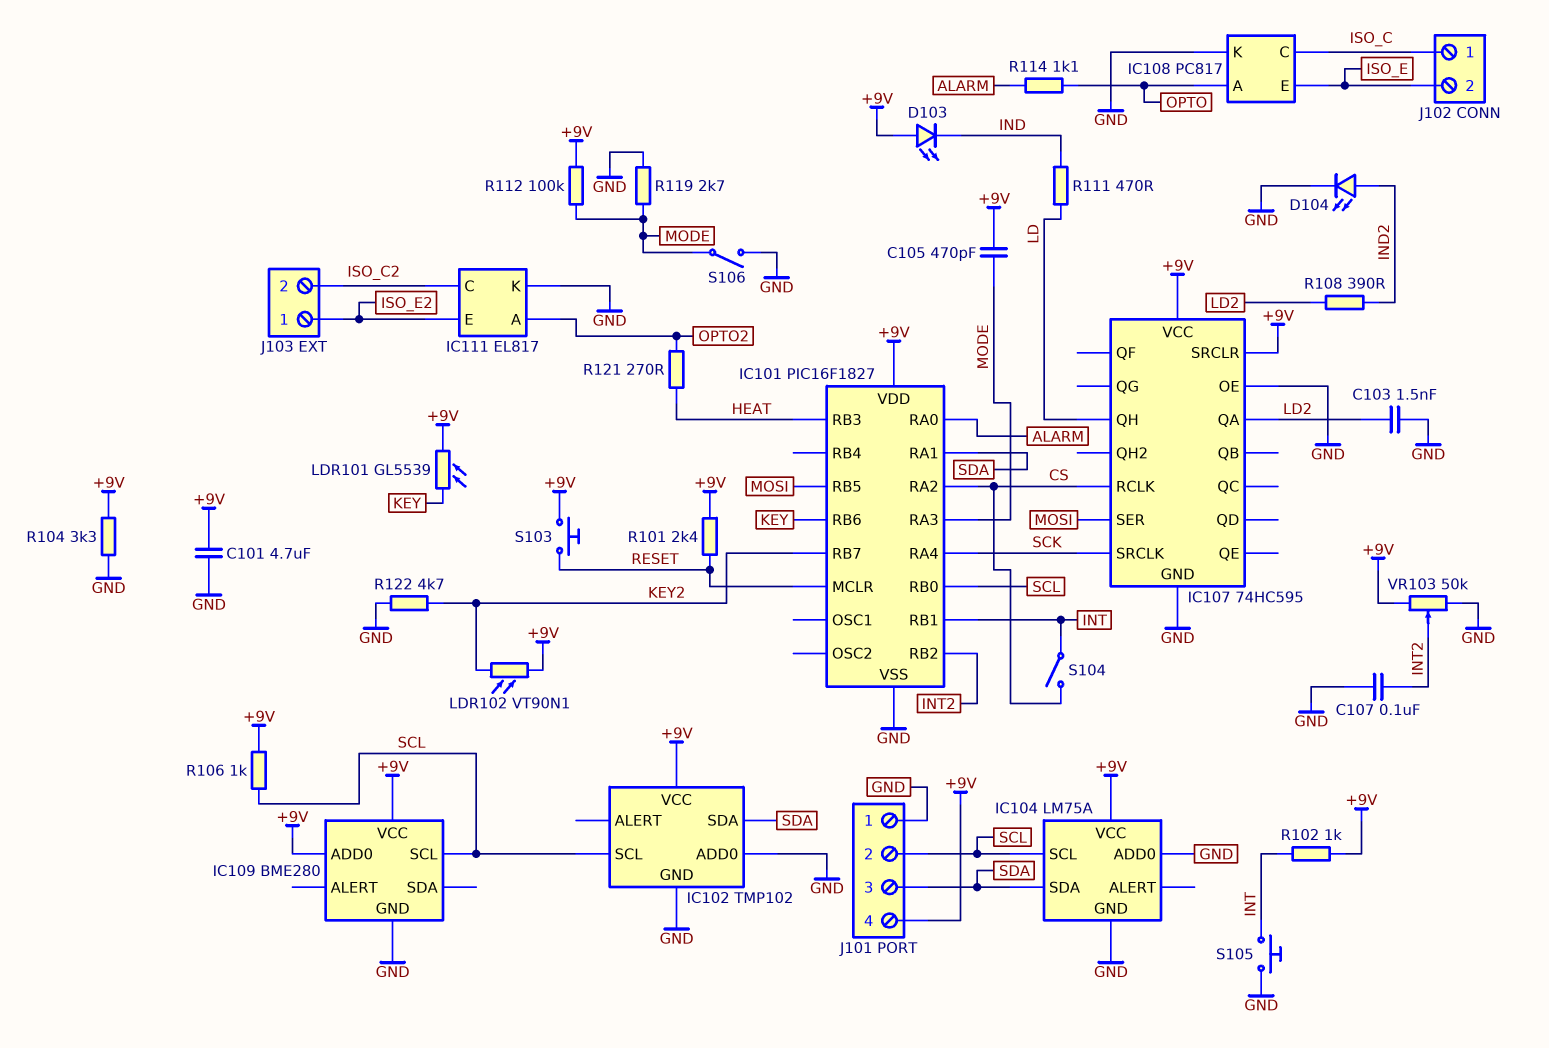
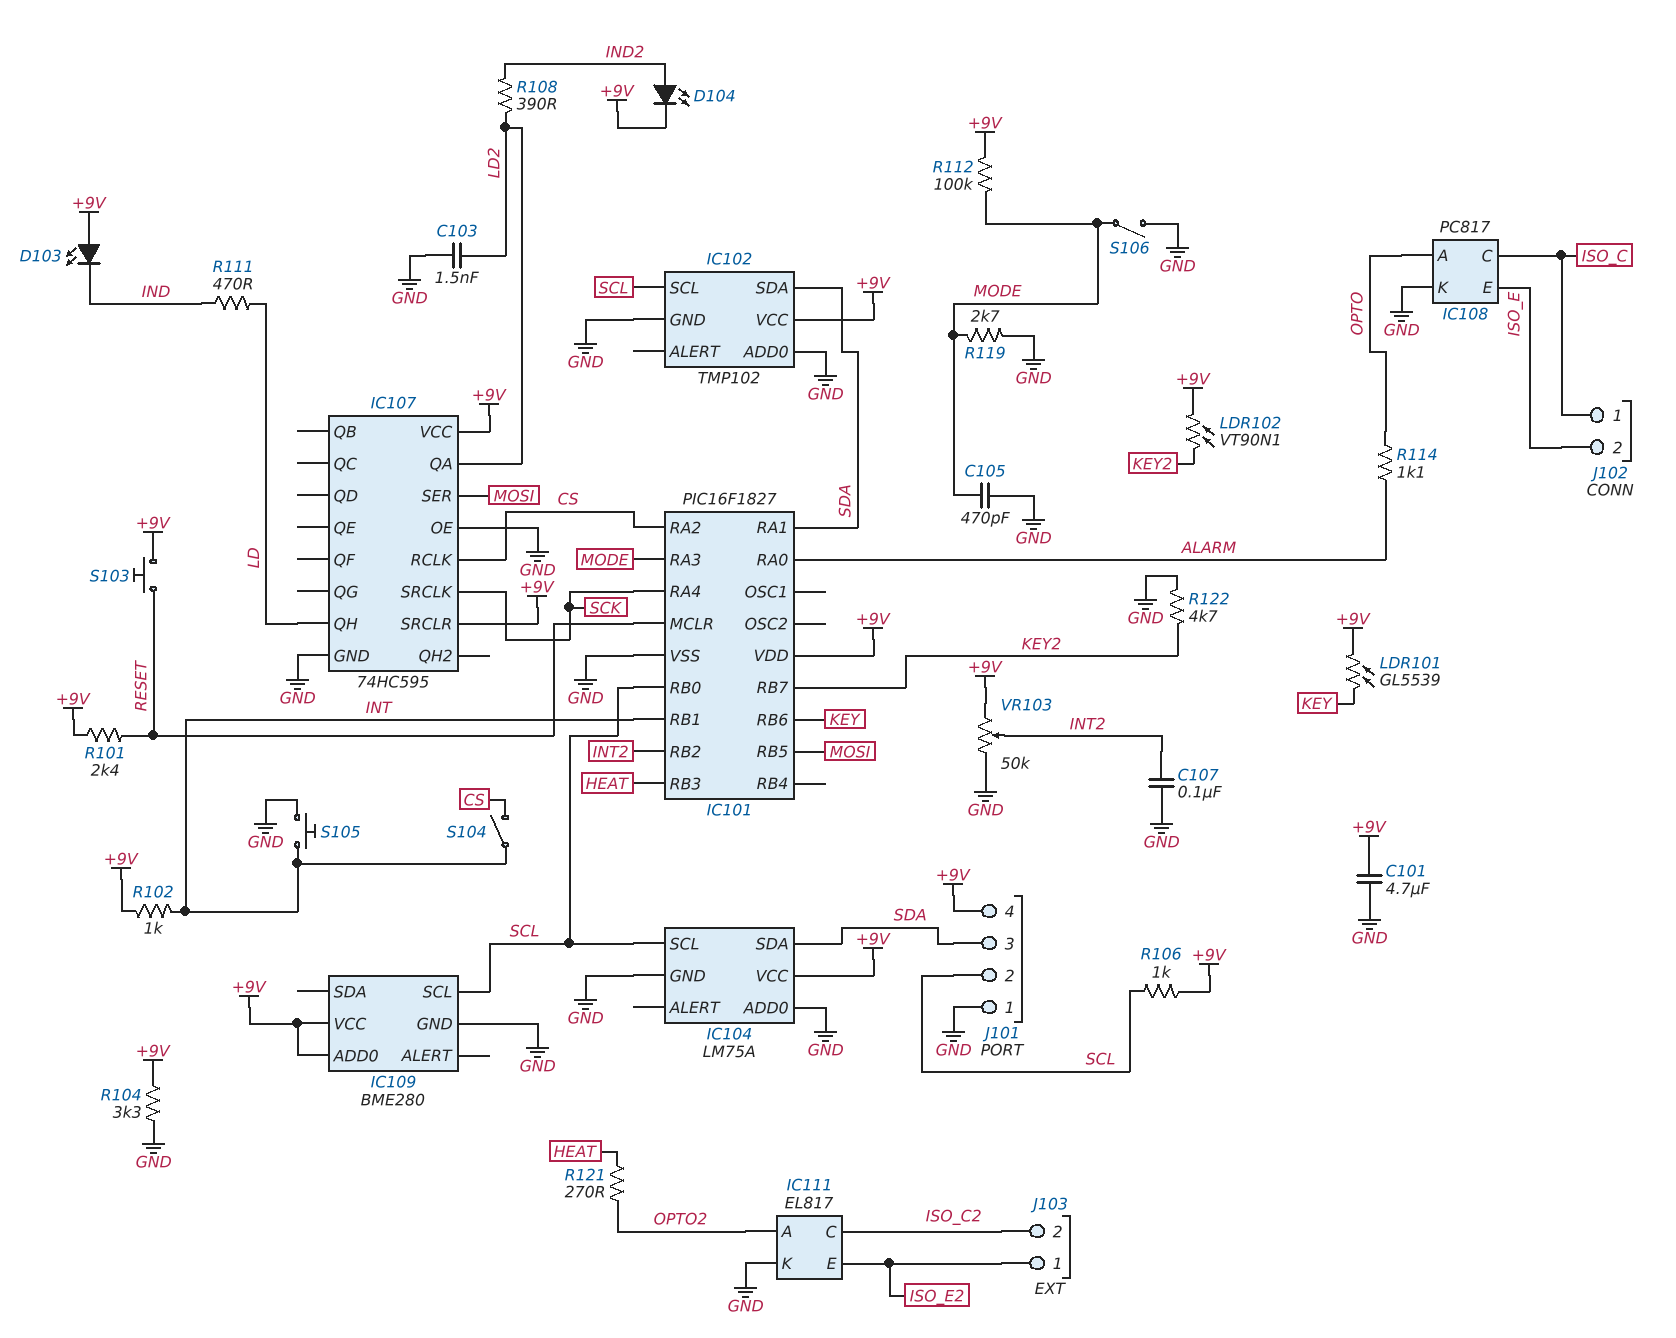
C105: 470pF (+9V, MODE) -> 470pF (GND, MODE)
D104: LED (A IND2, K GND) -> LED (A IND2, K +9V)

